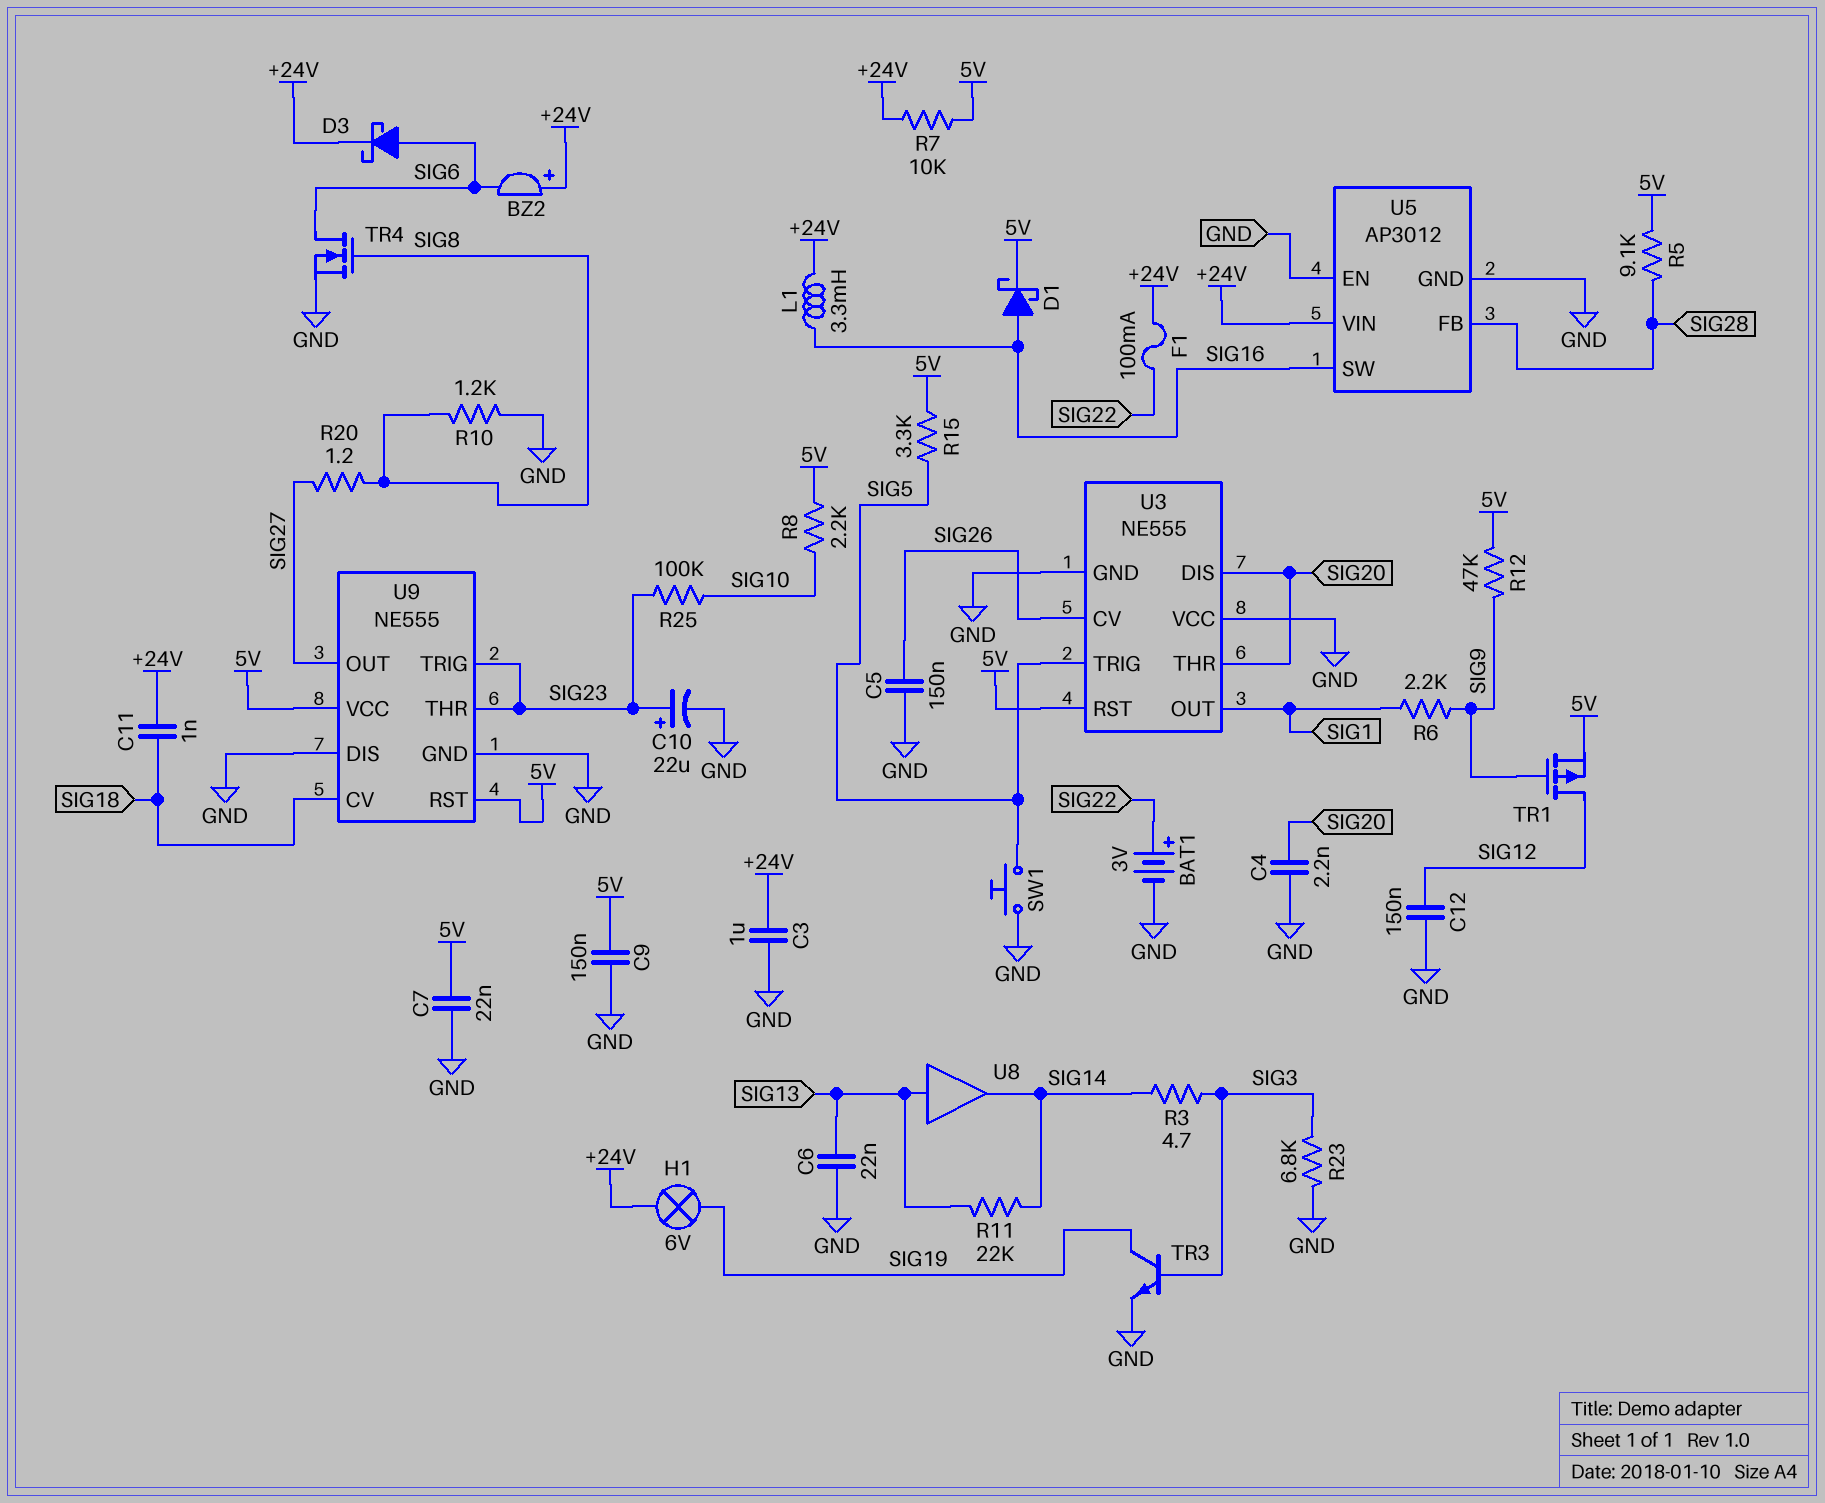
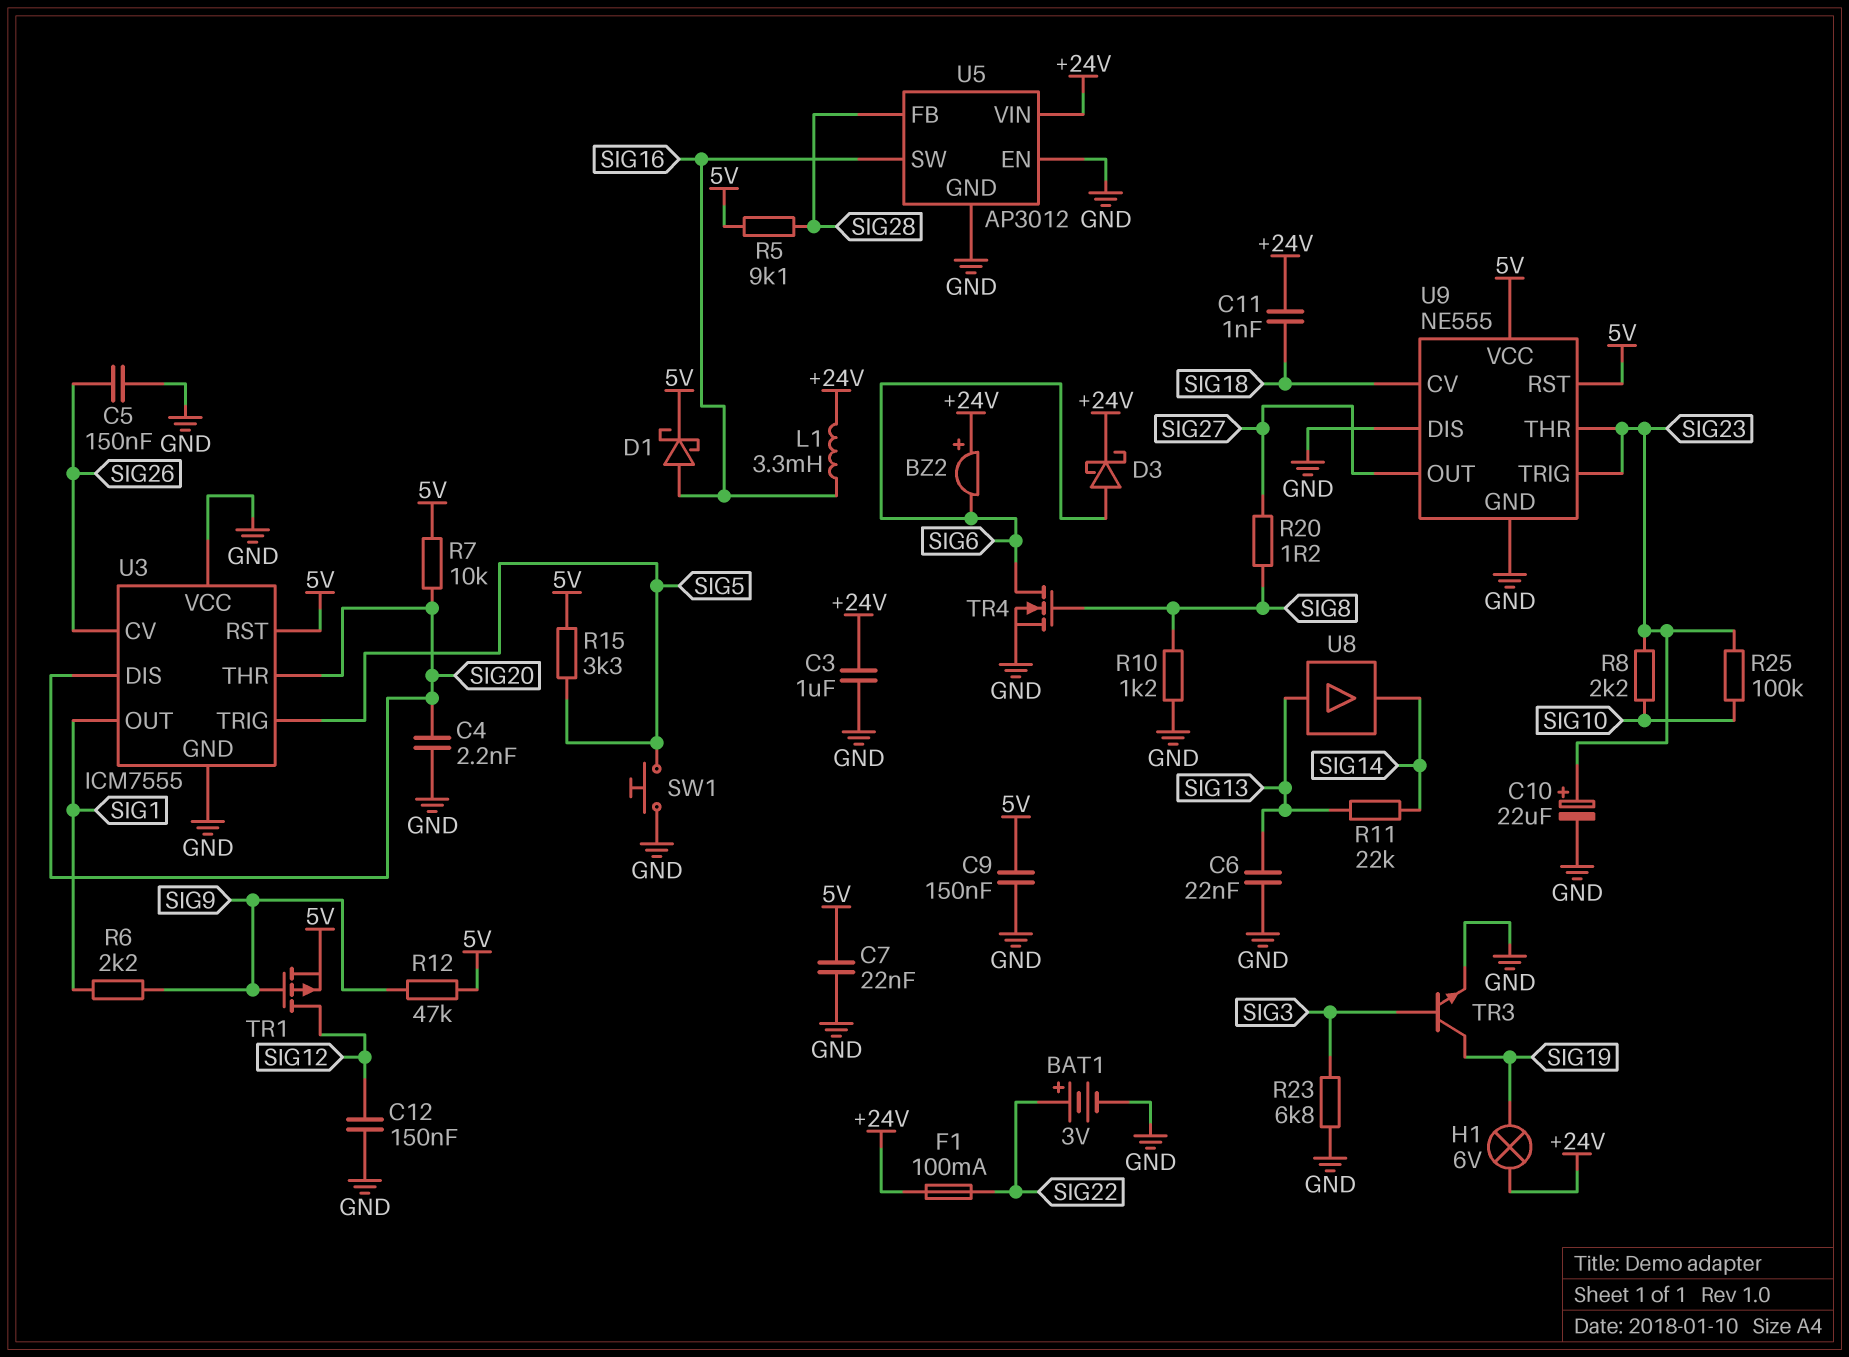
R3: 4.7 (SIG3, SIG14) -> none
R7: 10k (+24V, 5V) -> 10k (5V, SIG20)
R8: 2.2k (5V, SIG10) -> 2.2k (SIG10, SIG23)
U3: NE555 -> ICM7555

